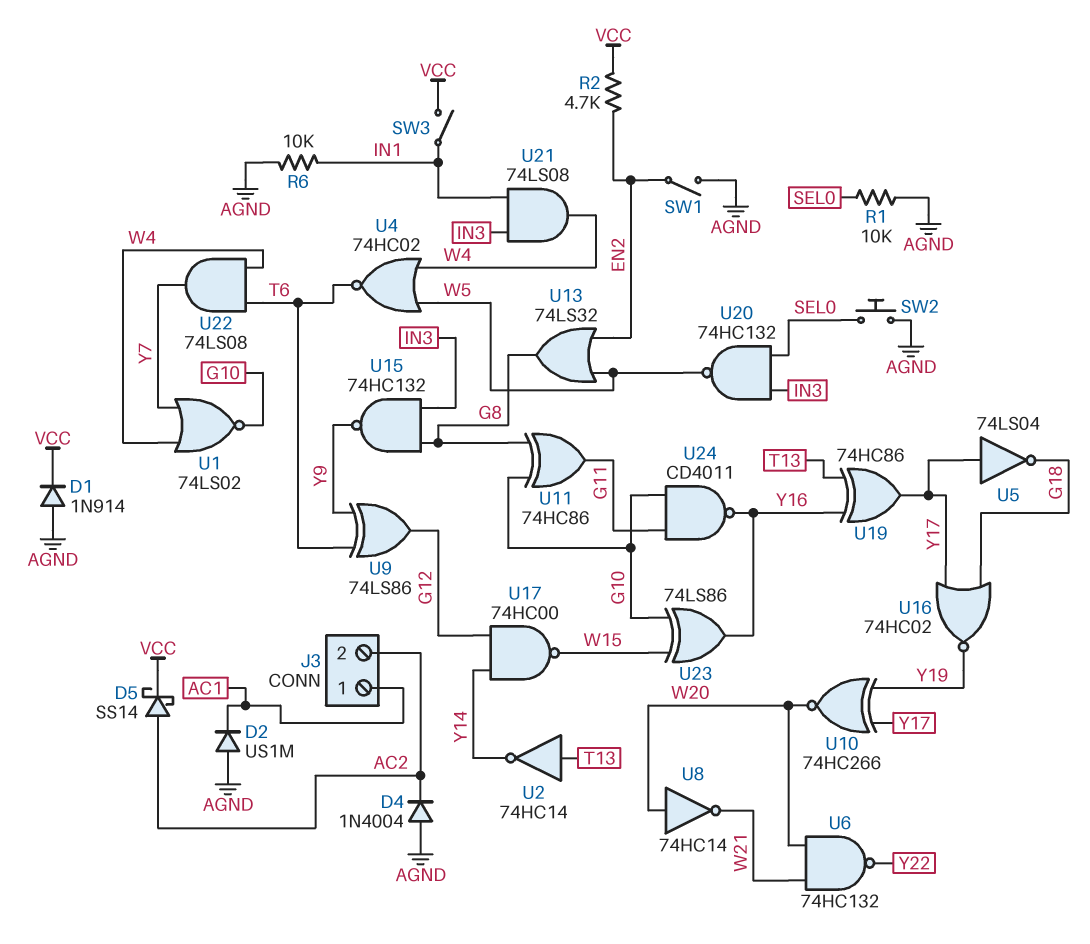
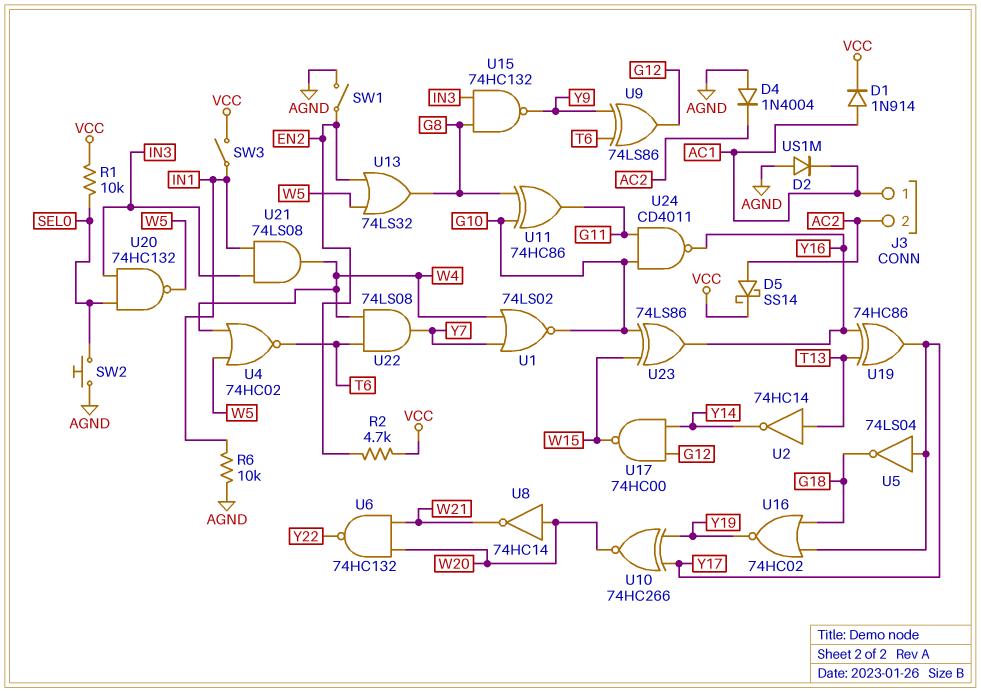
D1: diode 1N914 (A AGND, K VCC) -> diode 1N914 (A AC1, K VCC)
R1: 10k (AGND, SEL0) -> 10k (SEL0, VCC)

